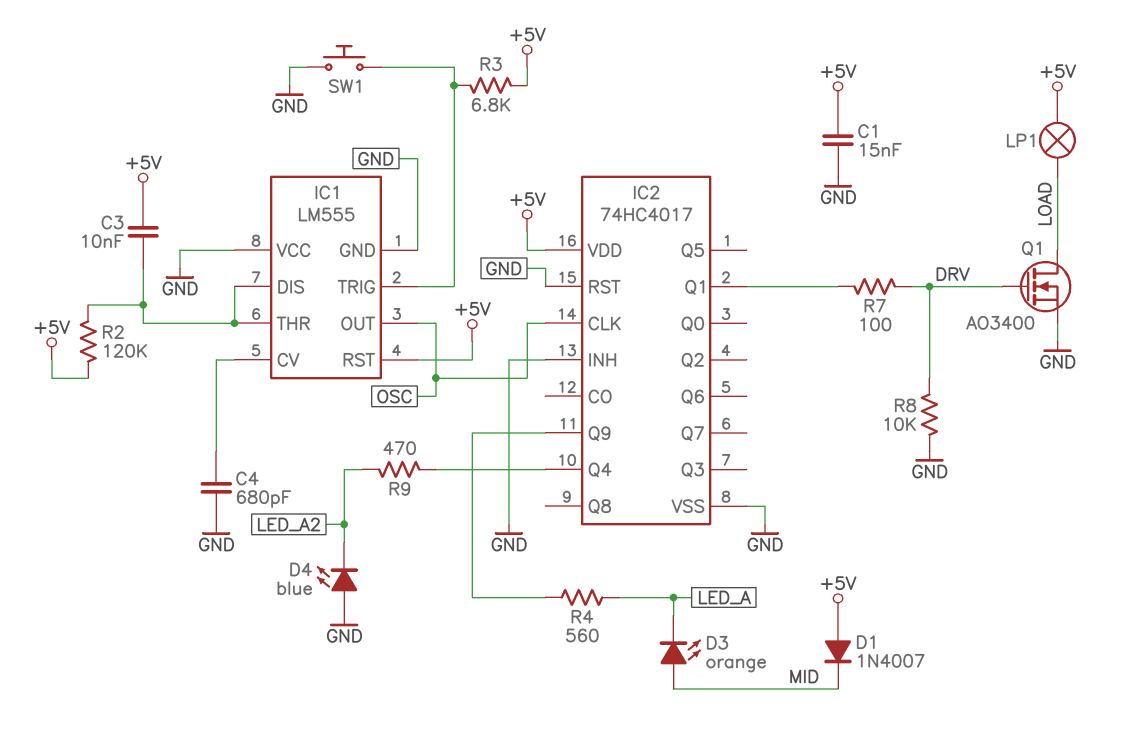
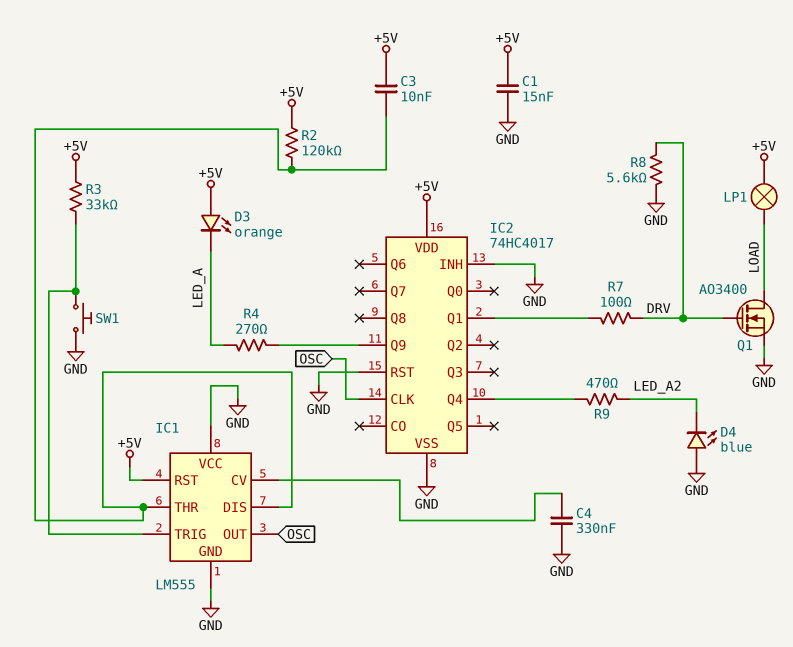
C4: 680pF (GND, IC1/CV) -> 330nF (GND, IC1/CV)
D1: diode 1N4007 (A +5V, K MID) -> none
D3: LED orange (A MID, K LED_A) -> LED orange (A +5V, K LED_A)
R3: 6.8k (+5V, IC1/TRIG) -> 33k (+5V, IC1/TRIG)
R4: 560 (IC2/Q9, LED_A) -> 270 (IC2/Q9, LED_A)
R8: 10k (DRV, GND) -> 5.6k (DRV, GND)

